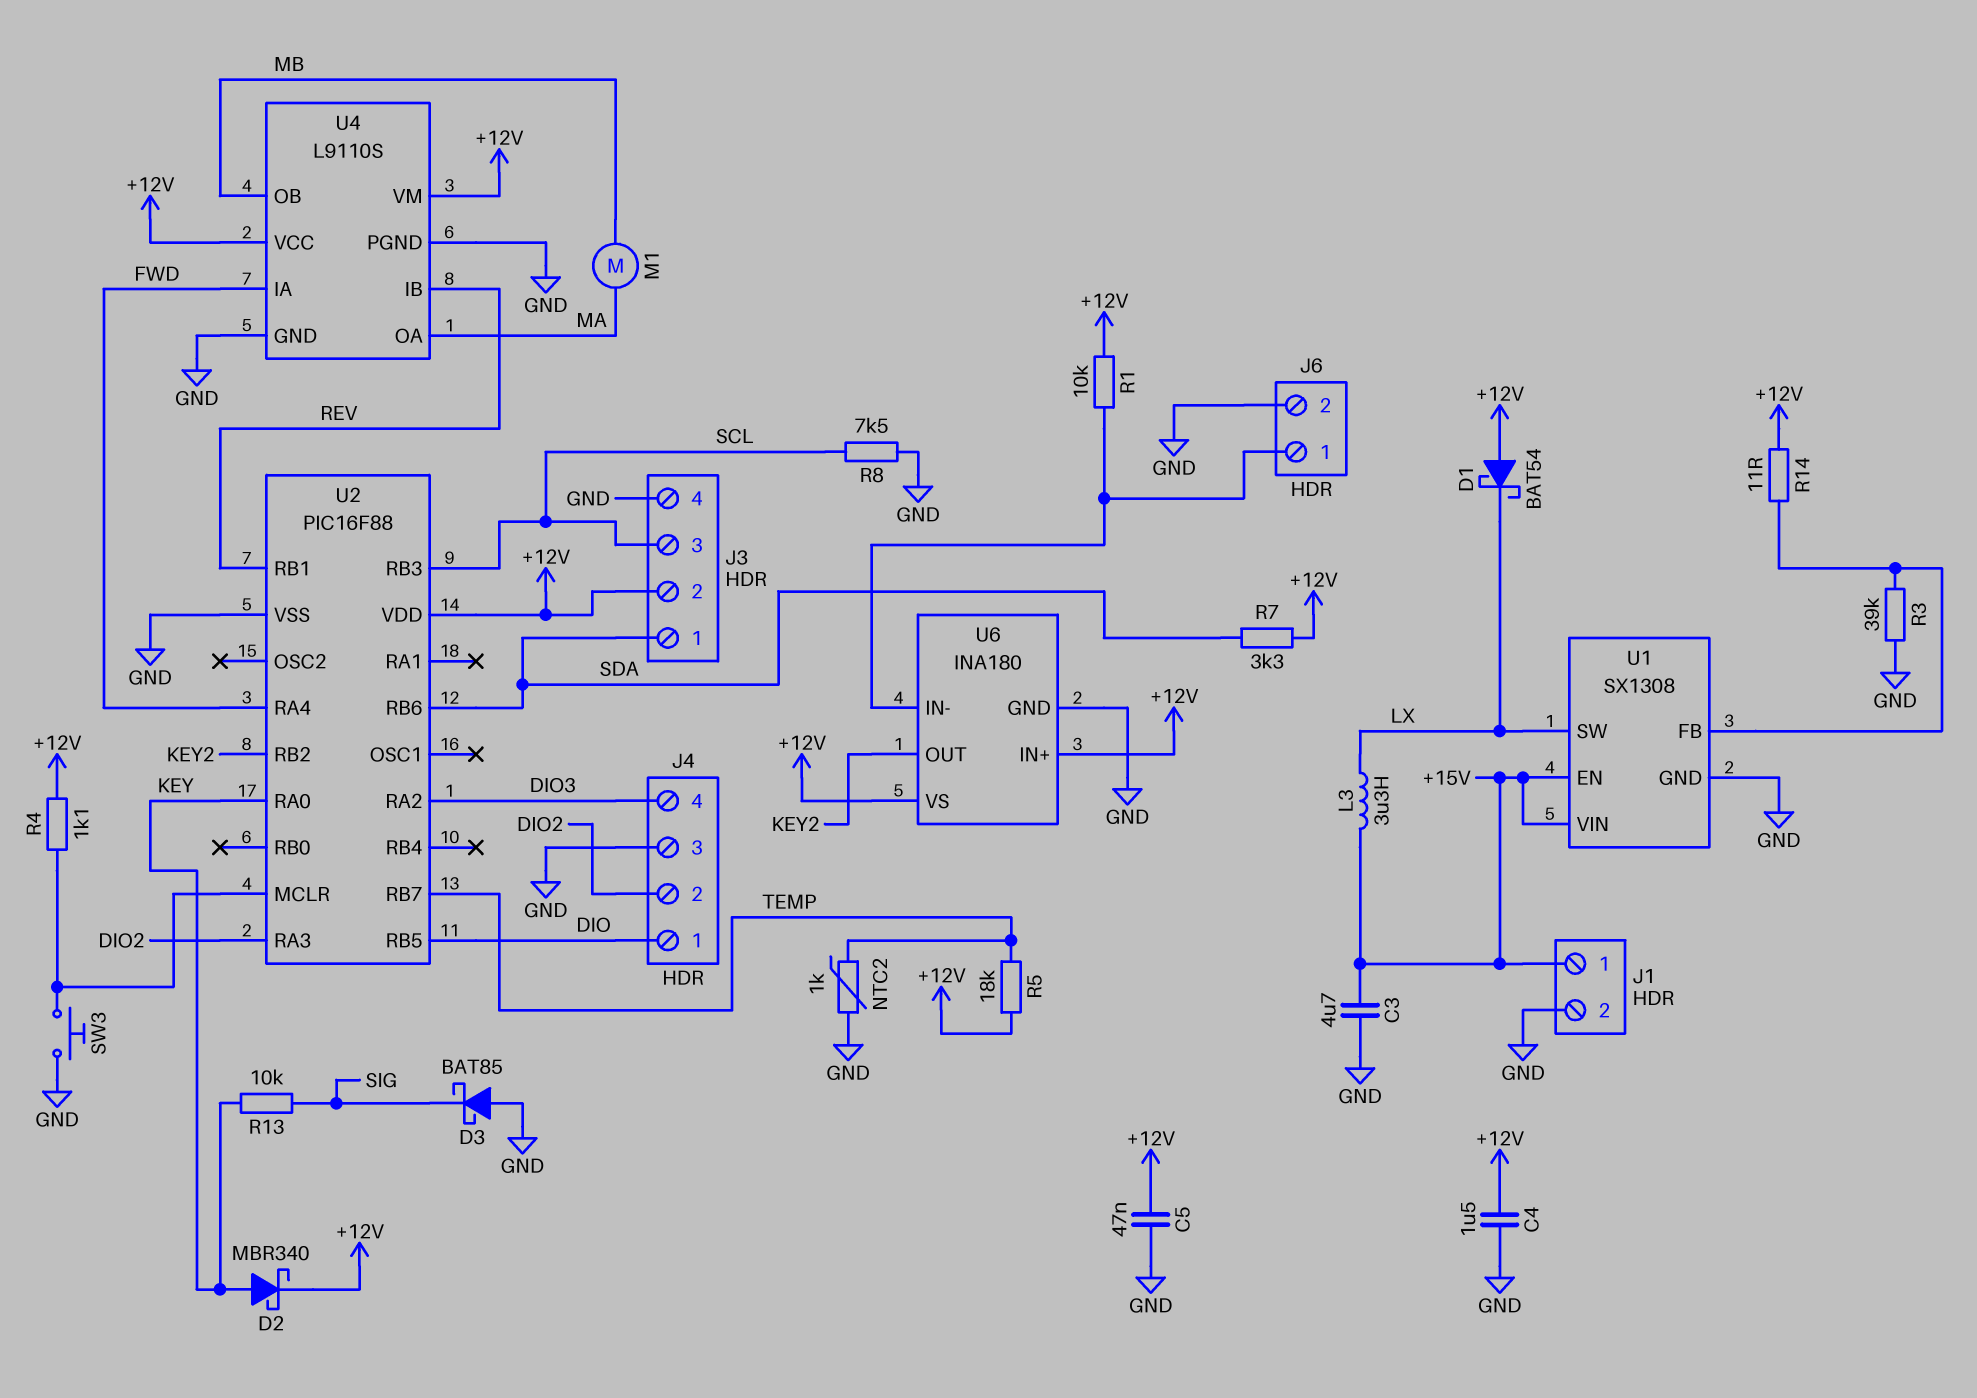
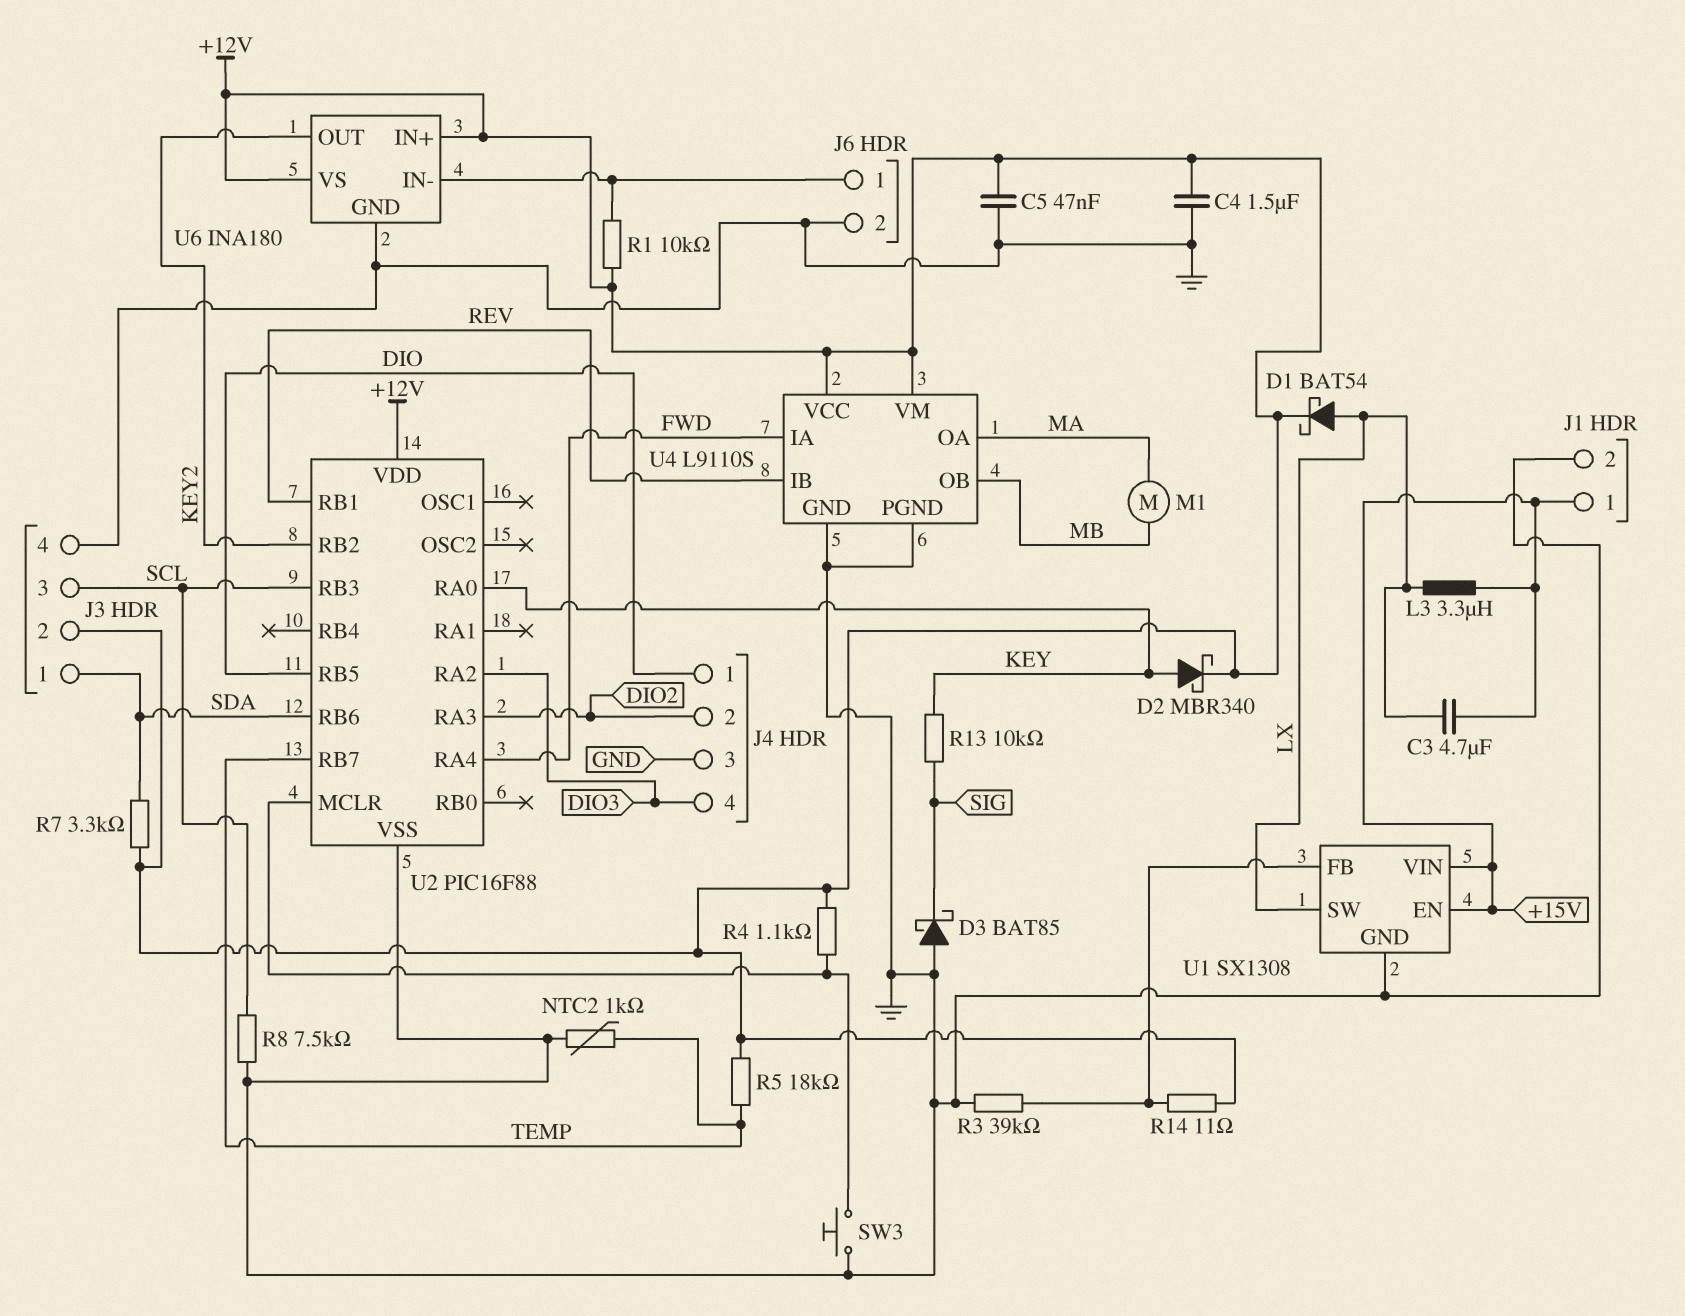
C3: 4.7uF (+15V, GND) -> 4.7uF (+15V, LX)
D1: schottky BAT54 (A +12V, K LX) -> schottky BAT54 (A LX, K +12V)

